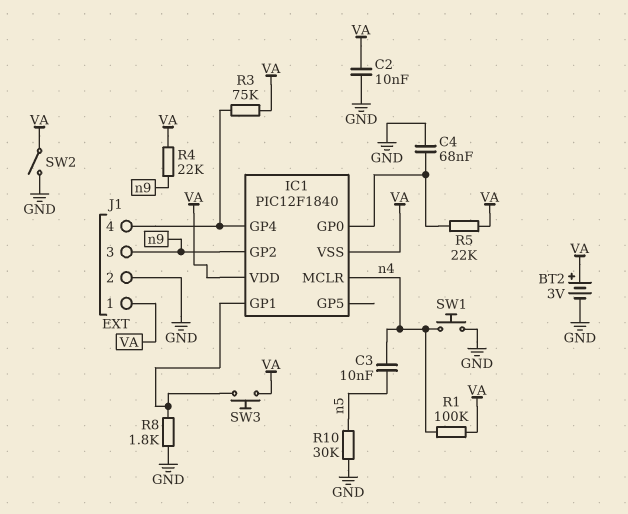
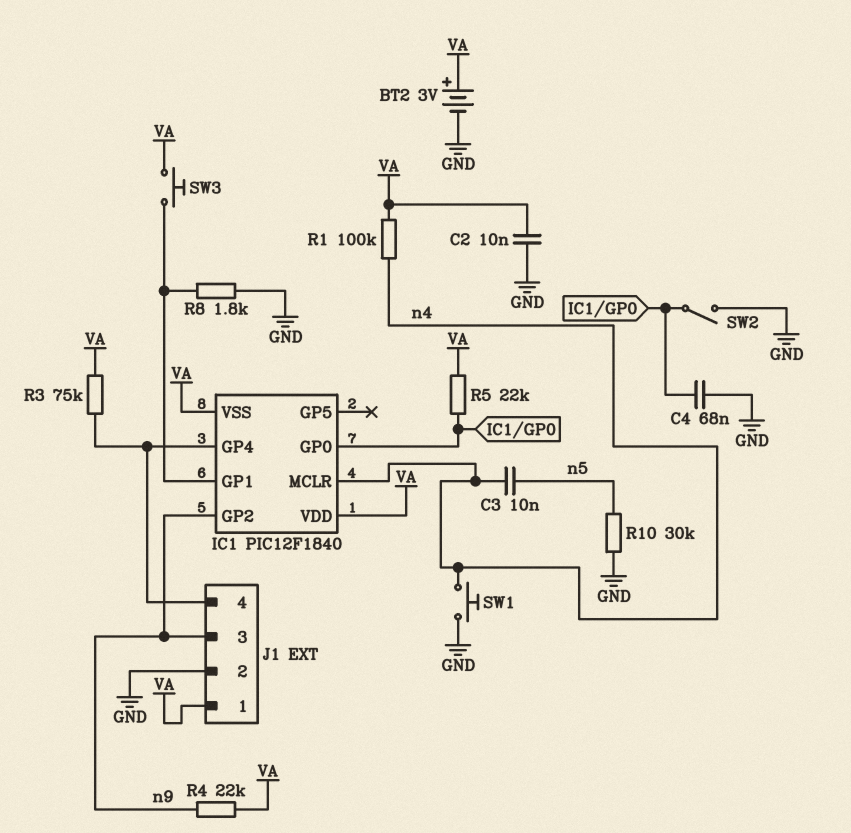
SW2: switch (GND, VA) -> switch (GND, IC1/GP0)

